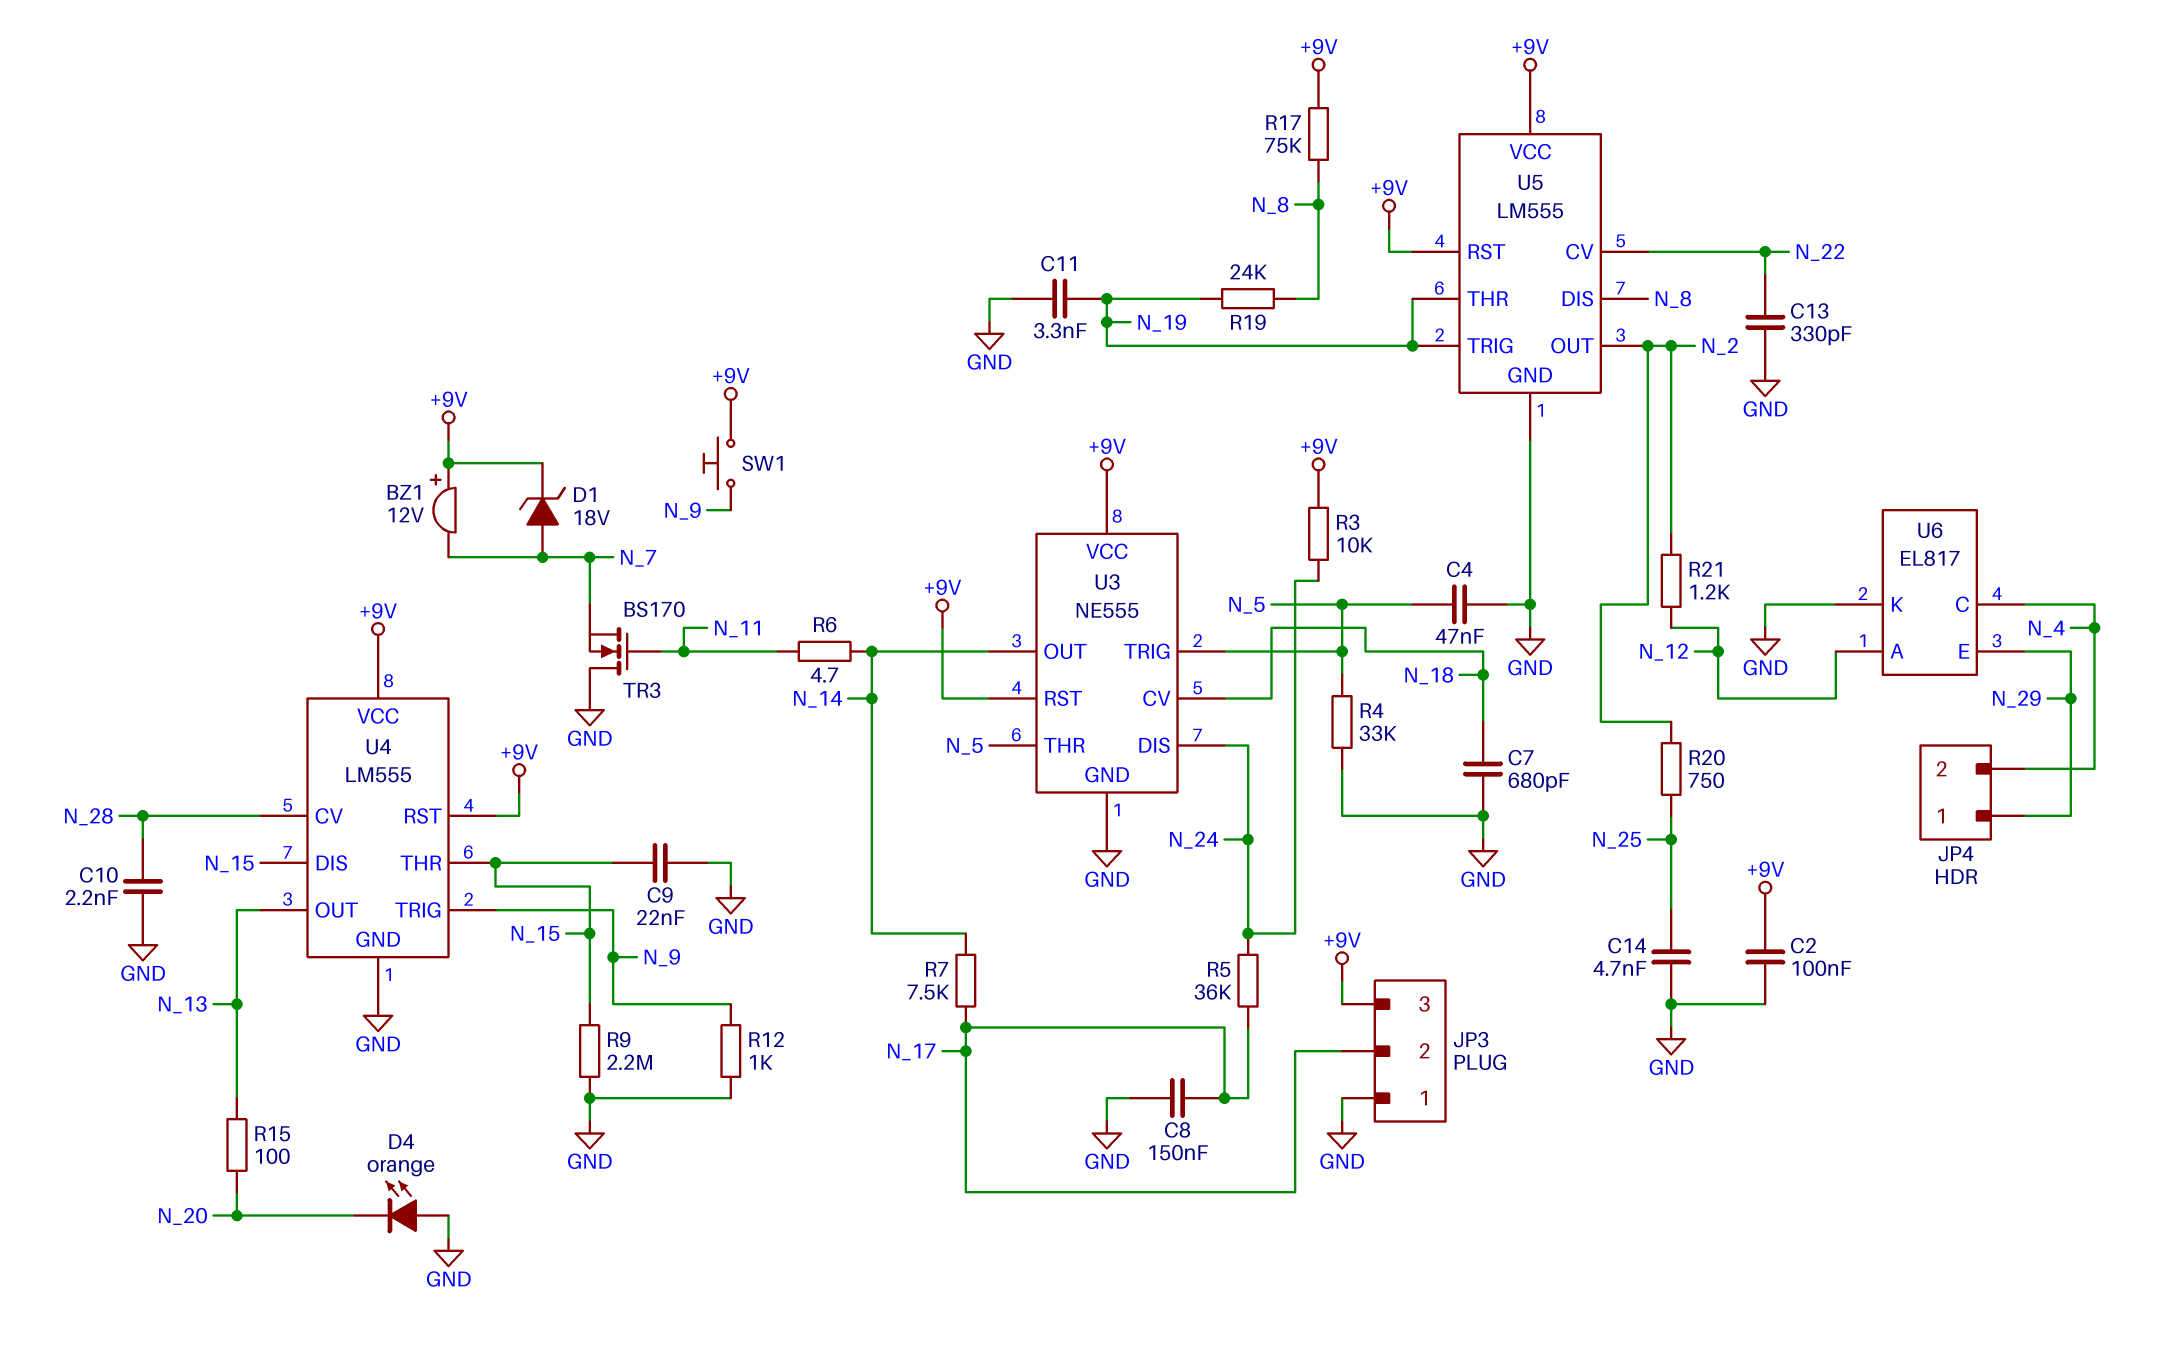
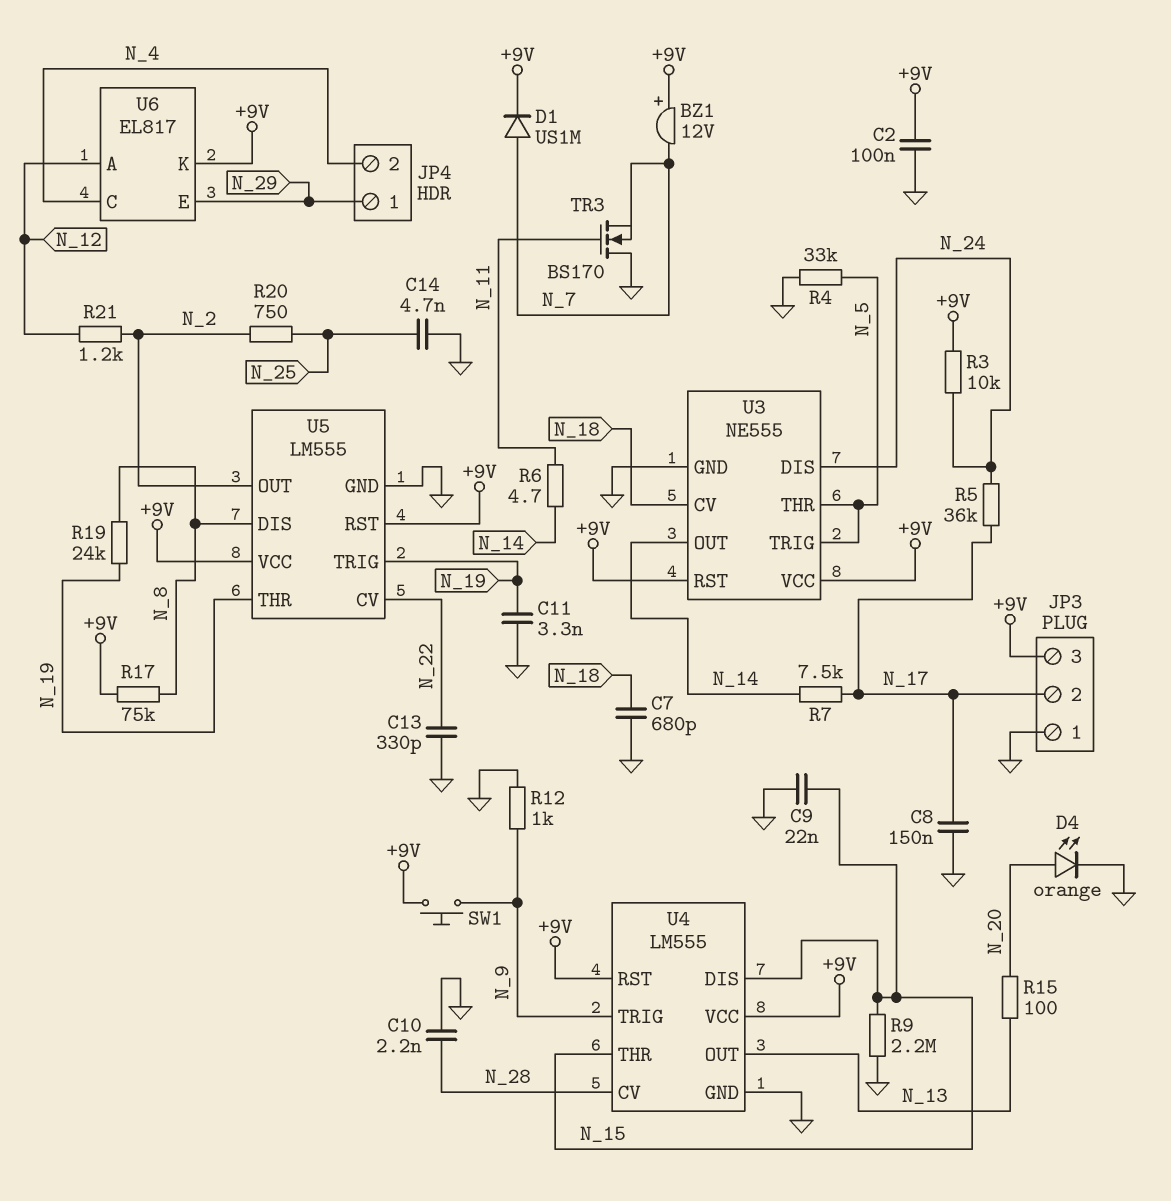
C4: 47nF (GND, N_5) -> none
D1: zener 18V (A N_7, K +9V) -> diode US1M (A N_7, K +9V)
D4: LED orange (A GND, K N_20) -> LED orange (A N_20, K GND)
U6 pin K: GND -> +9V

